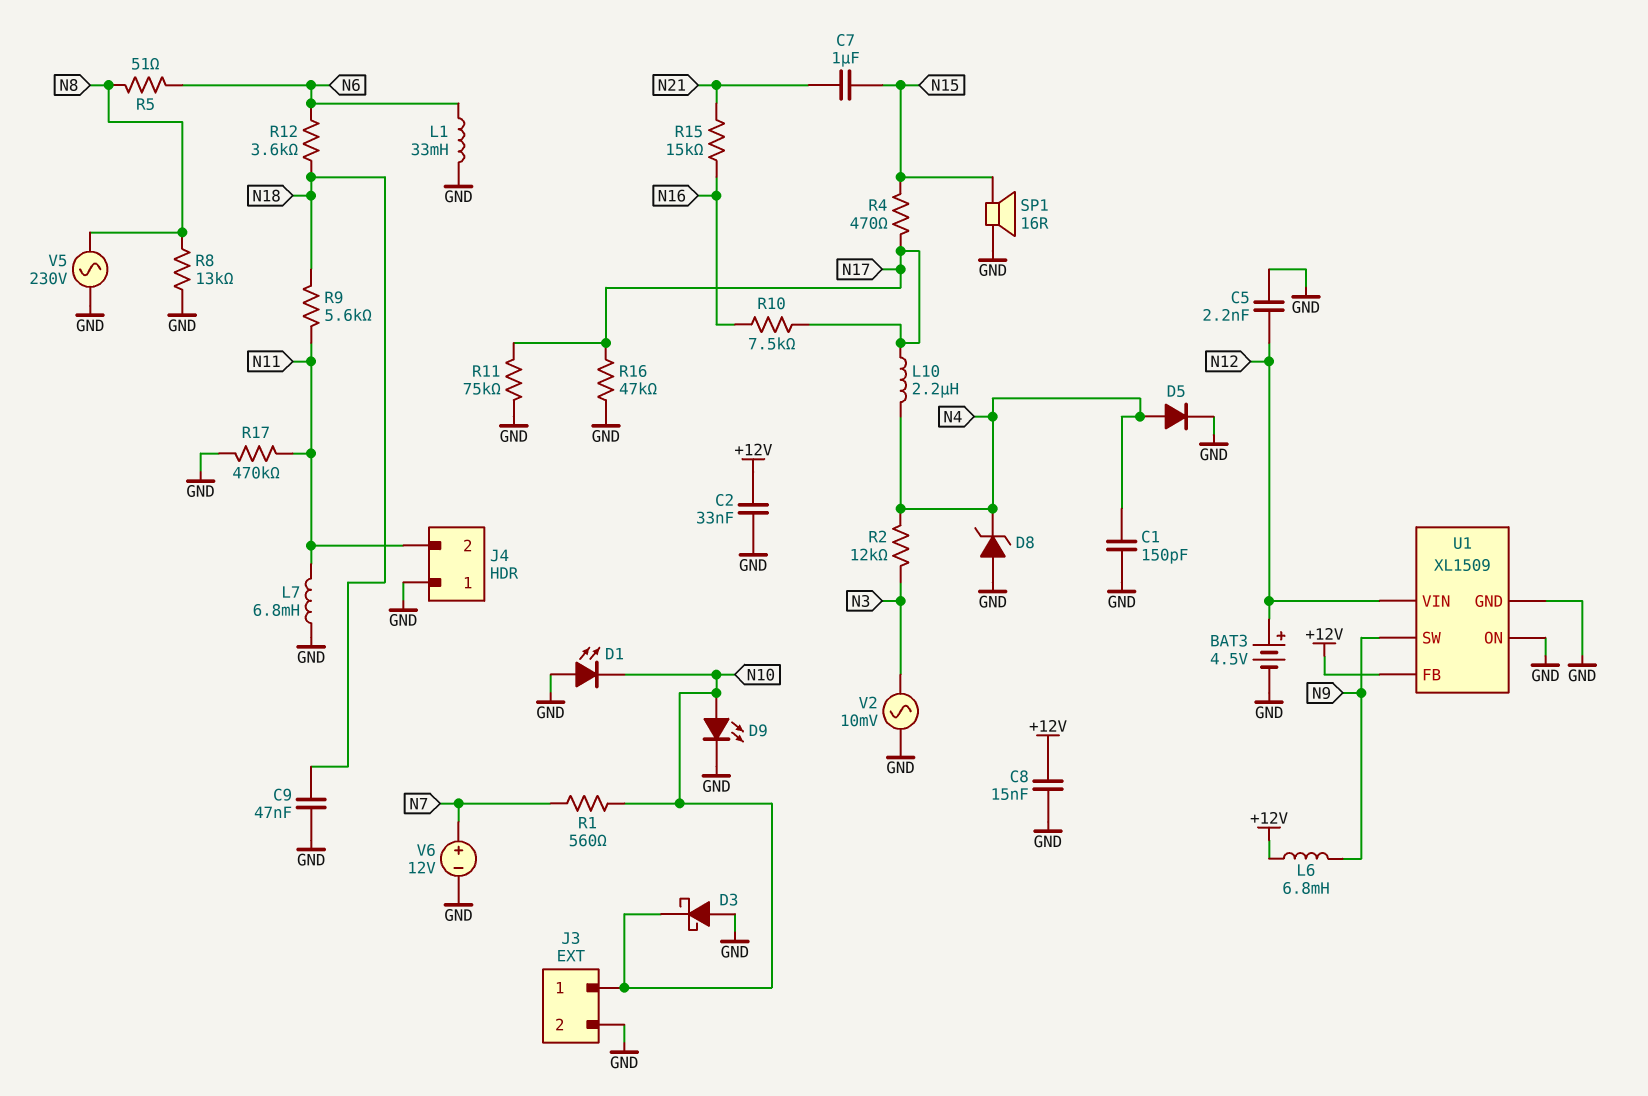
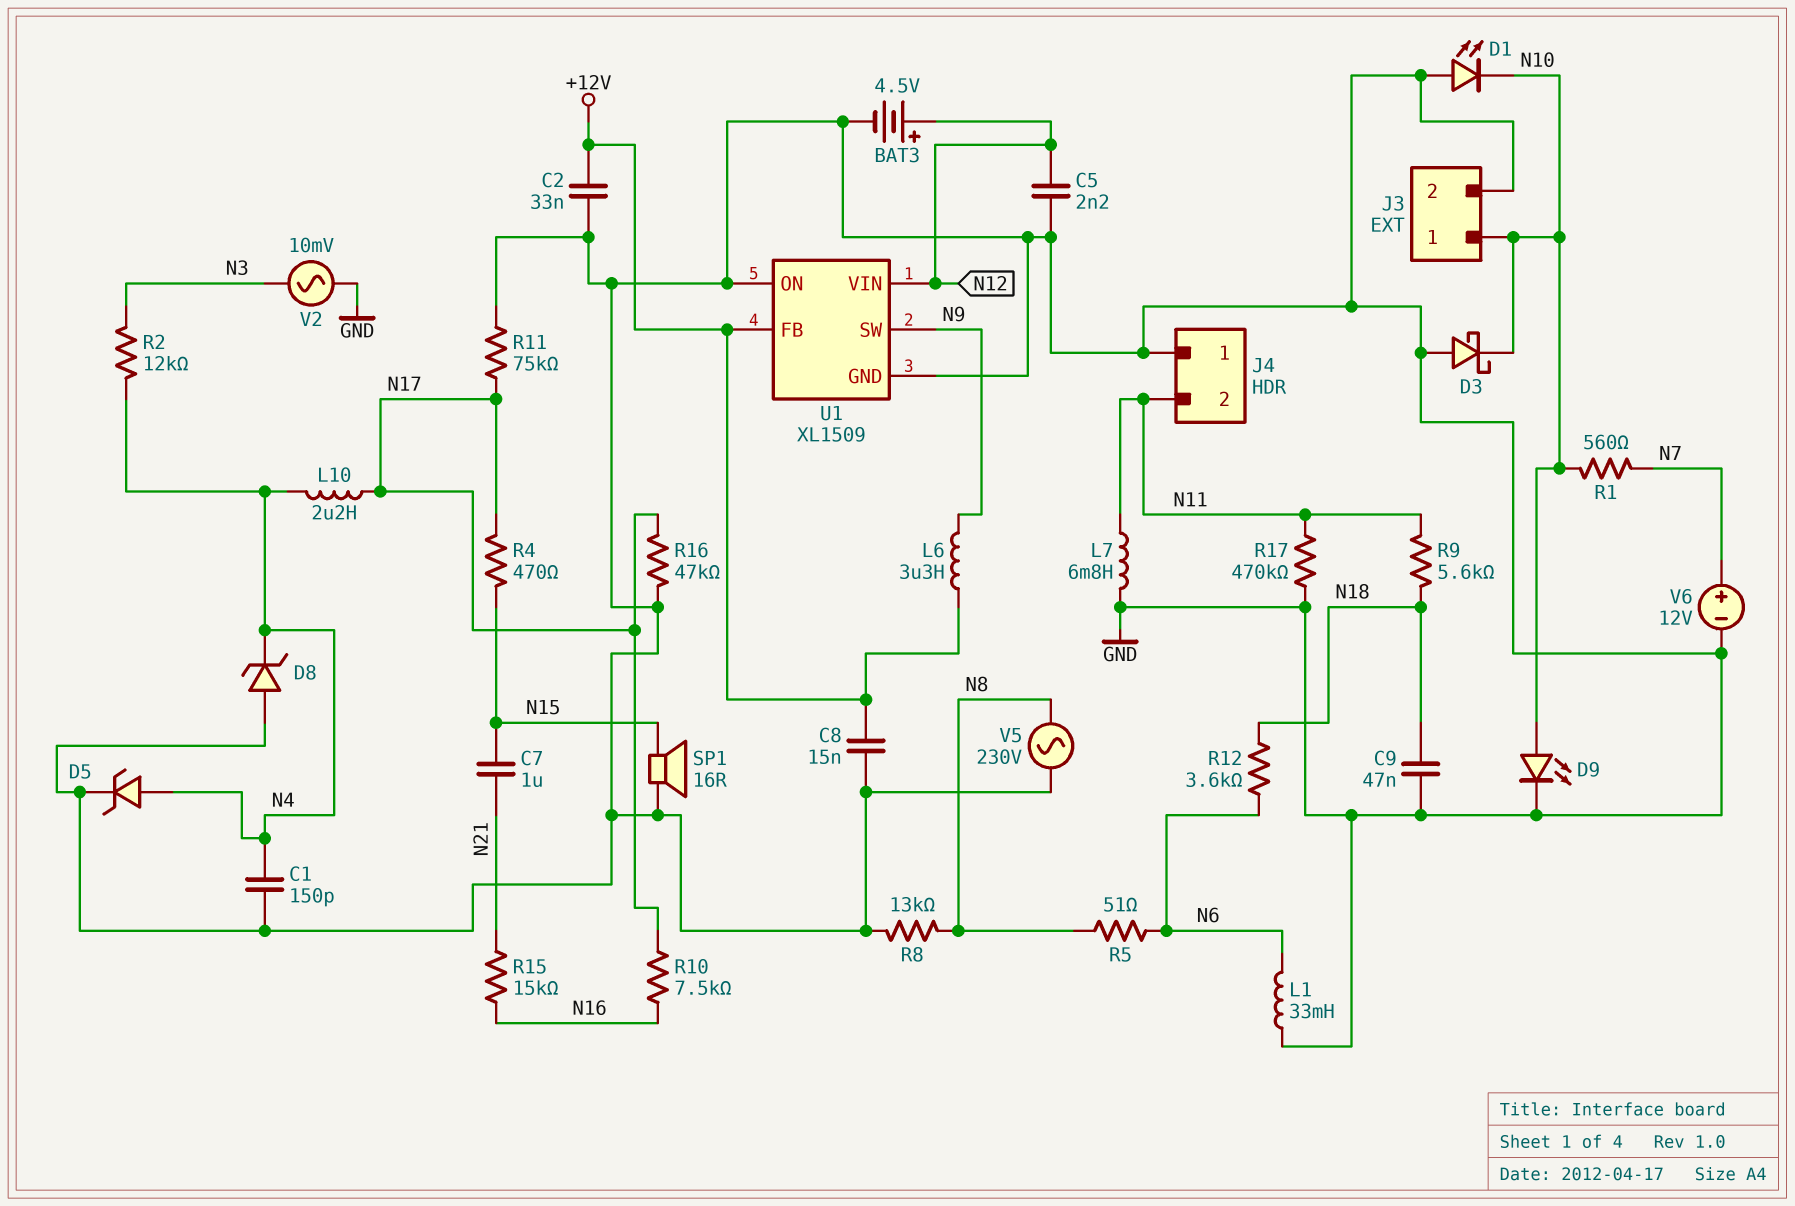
D5: diode (A N4, K GND) -> zener (A N4, K GND)
L6: 6.8mH (+12V, N9) -> 3.3uH (+12V, N9)

